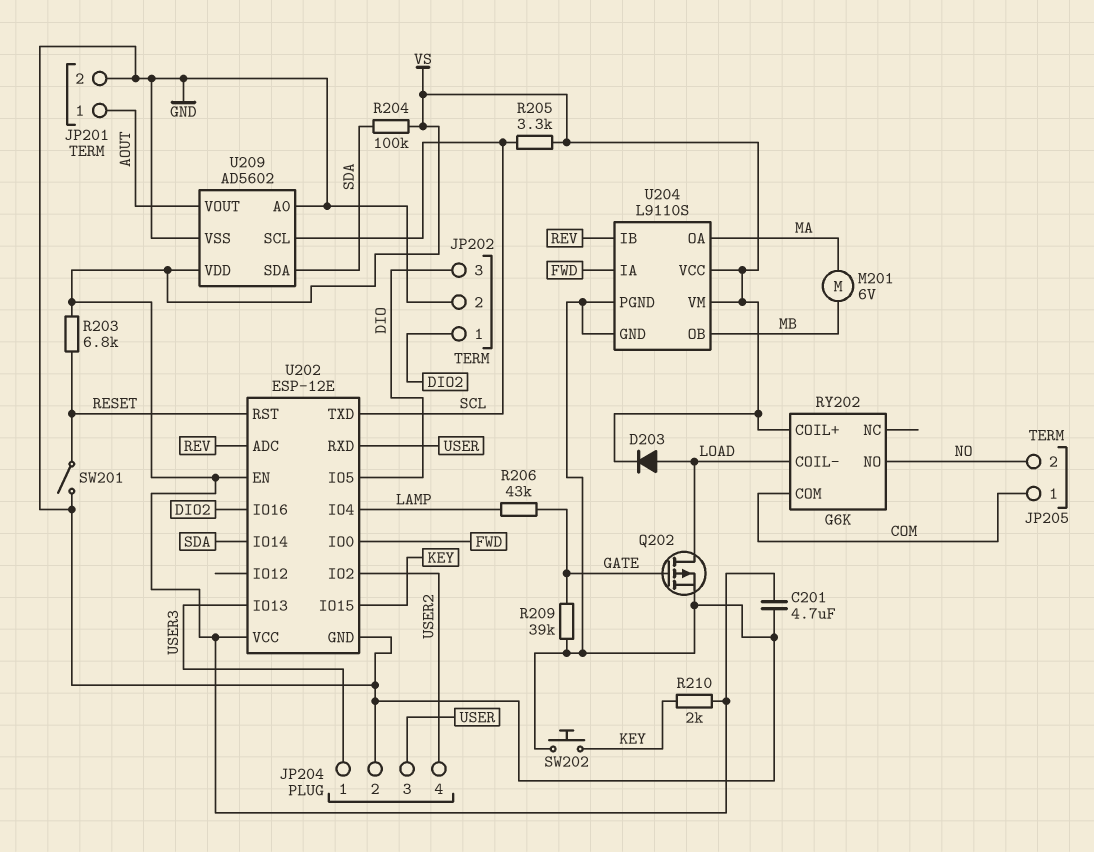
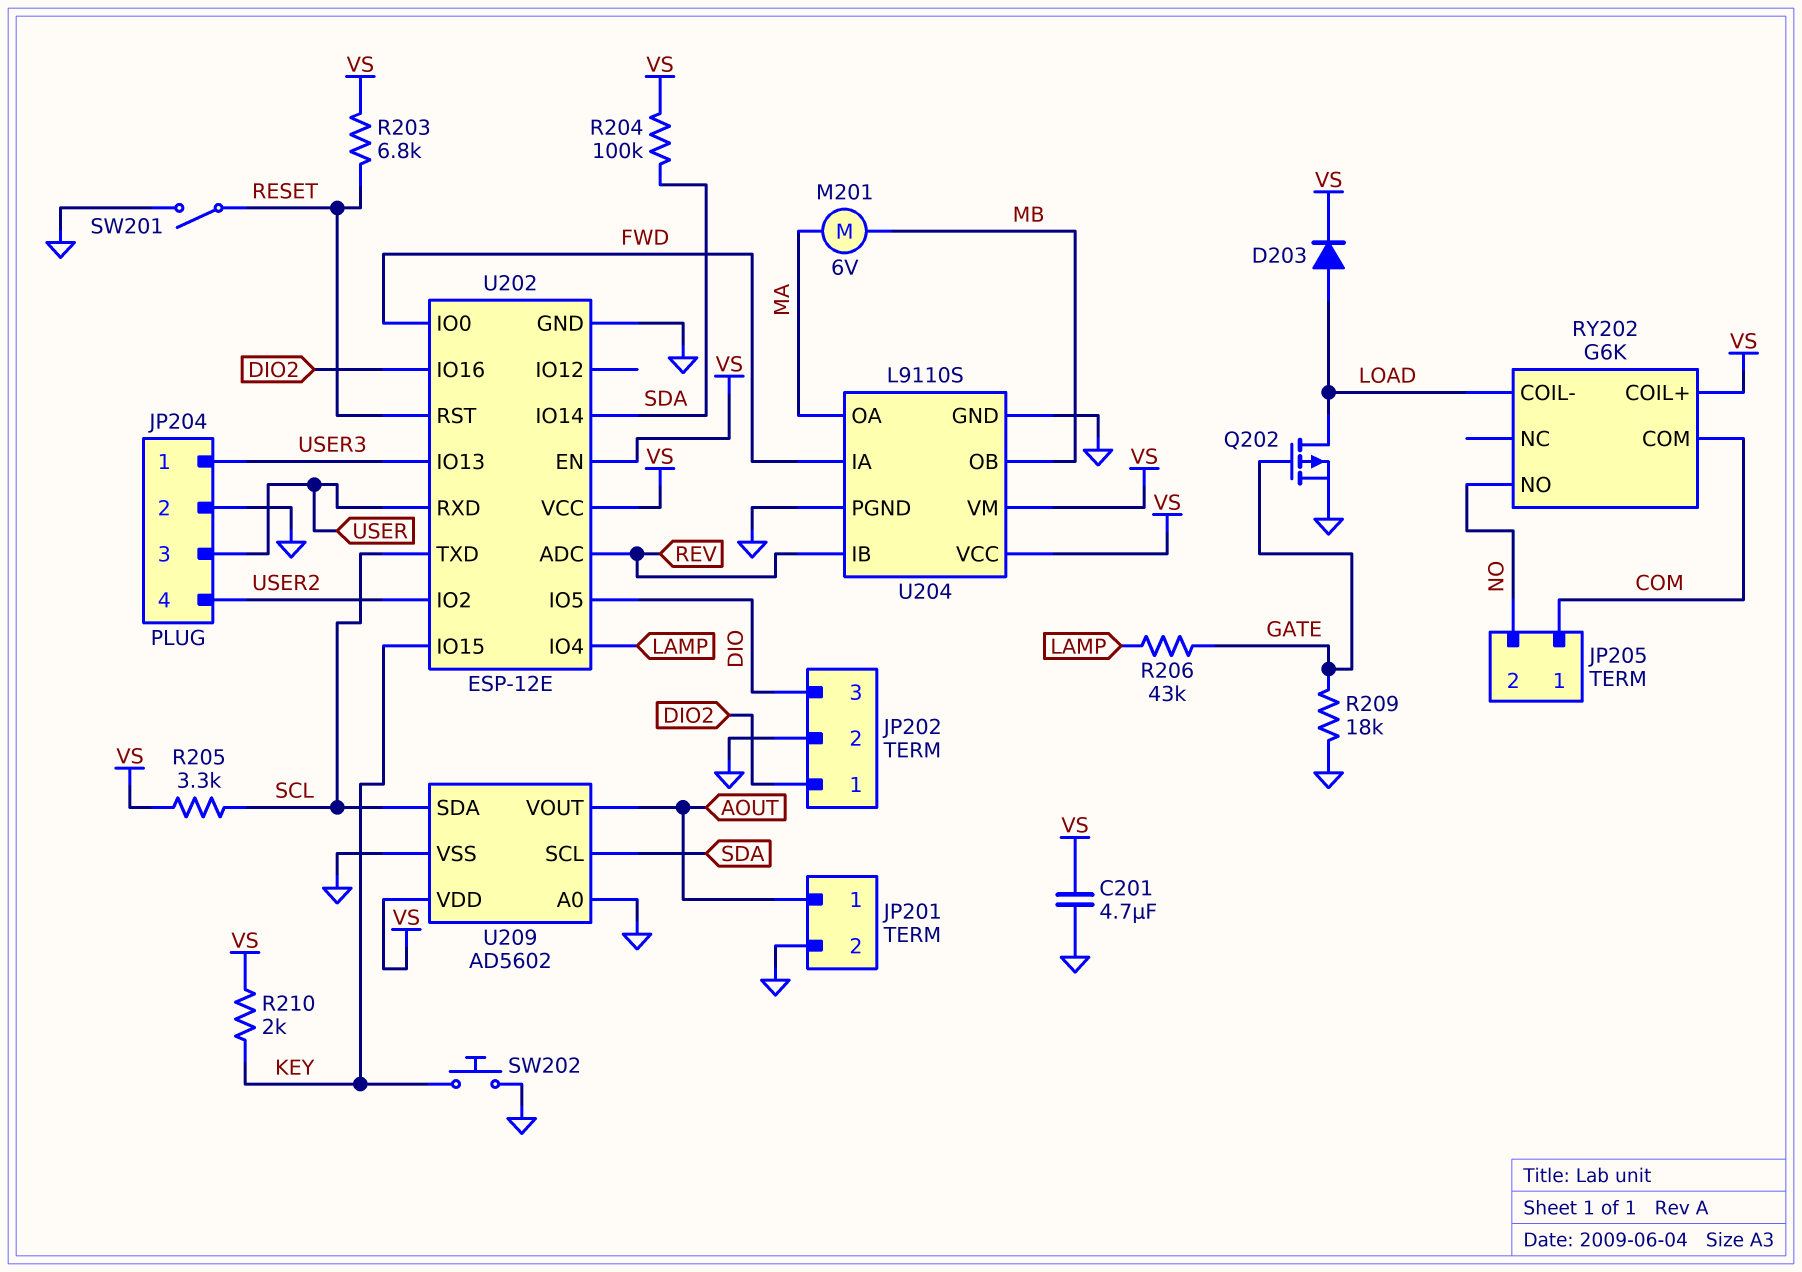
R209: 39k (GATE, GND) -> 18k (GATE, GND)
U209 pin SCL: SCL -> SDA
U209 pin SDA: SDA -> SCL

